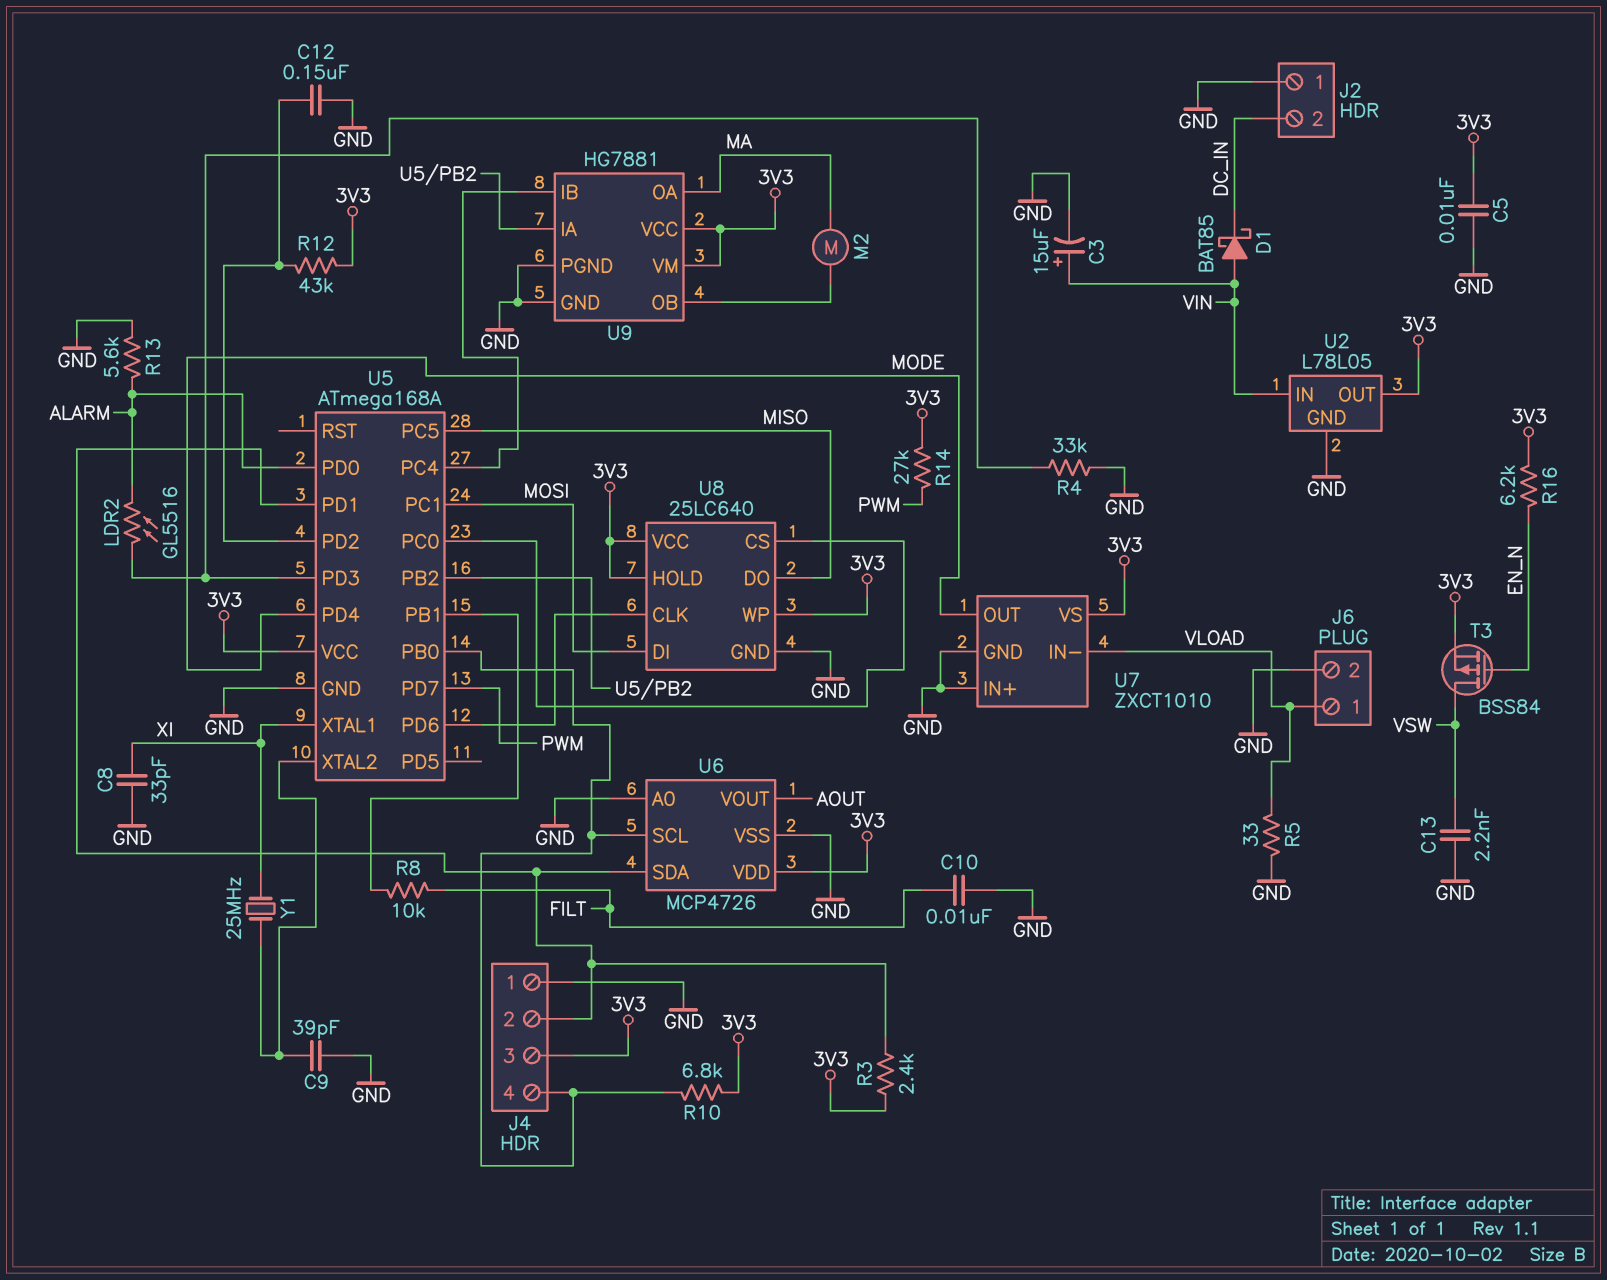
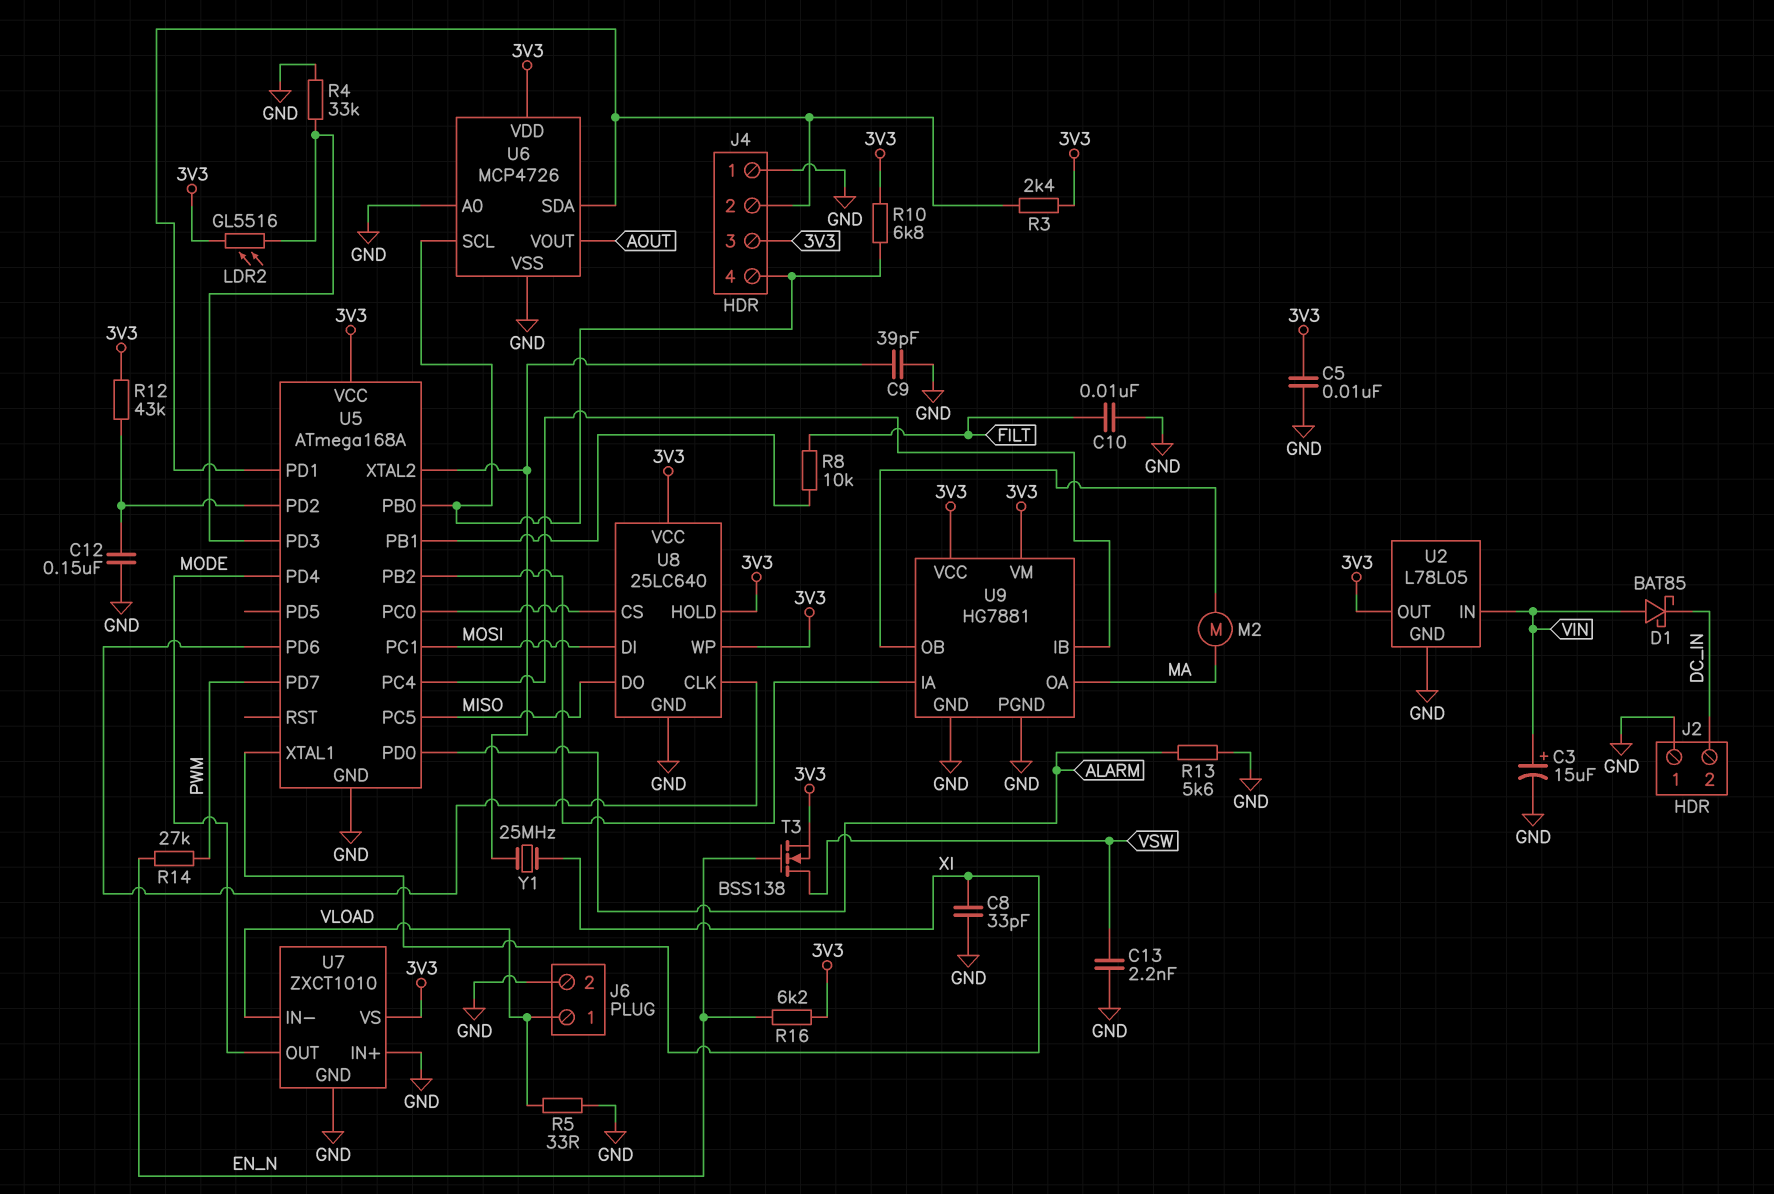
LDR2: GL5516 (ALARM, U5/PD3) -> GL5516 (3V3, U5/PD3)
R14: 27k (3V3, PWM) -> 27k (EN_N, PWM)
T3: PMOS BSS84 (G EN_N, D VSW, S 3V3) -> NMOS BSS138 (G EN_N, D VSW, S 3V3)

